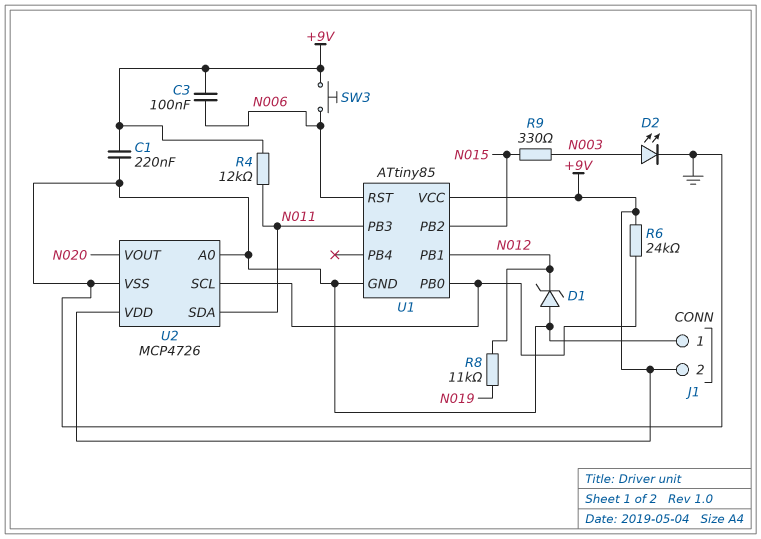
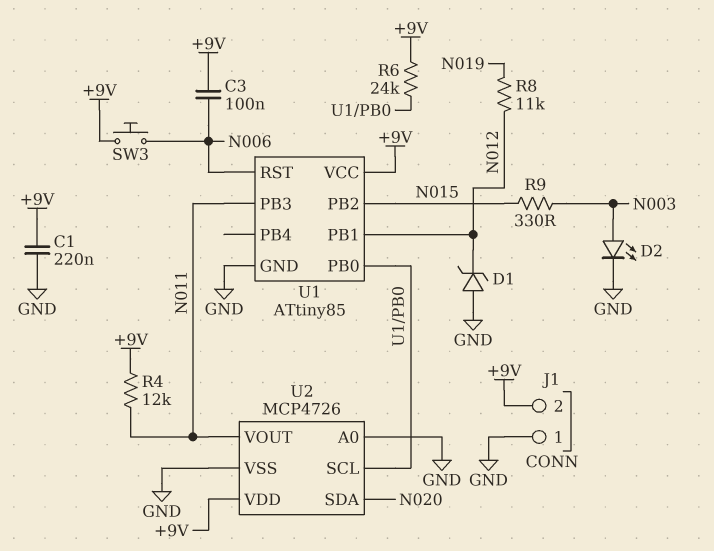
U2 pin SDA: N011 -> N020
U2 pin VOUT: N020 -> N011

